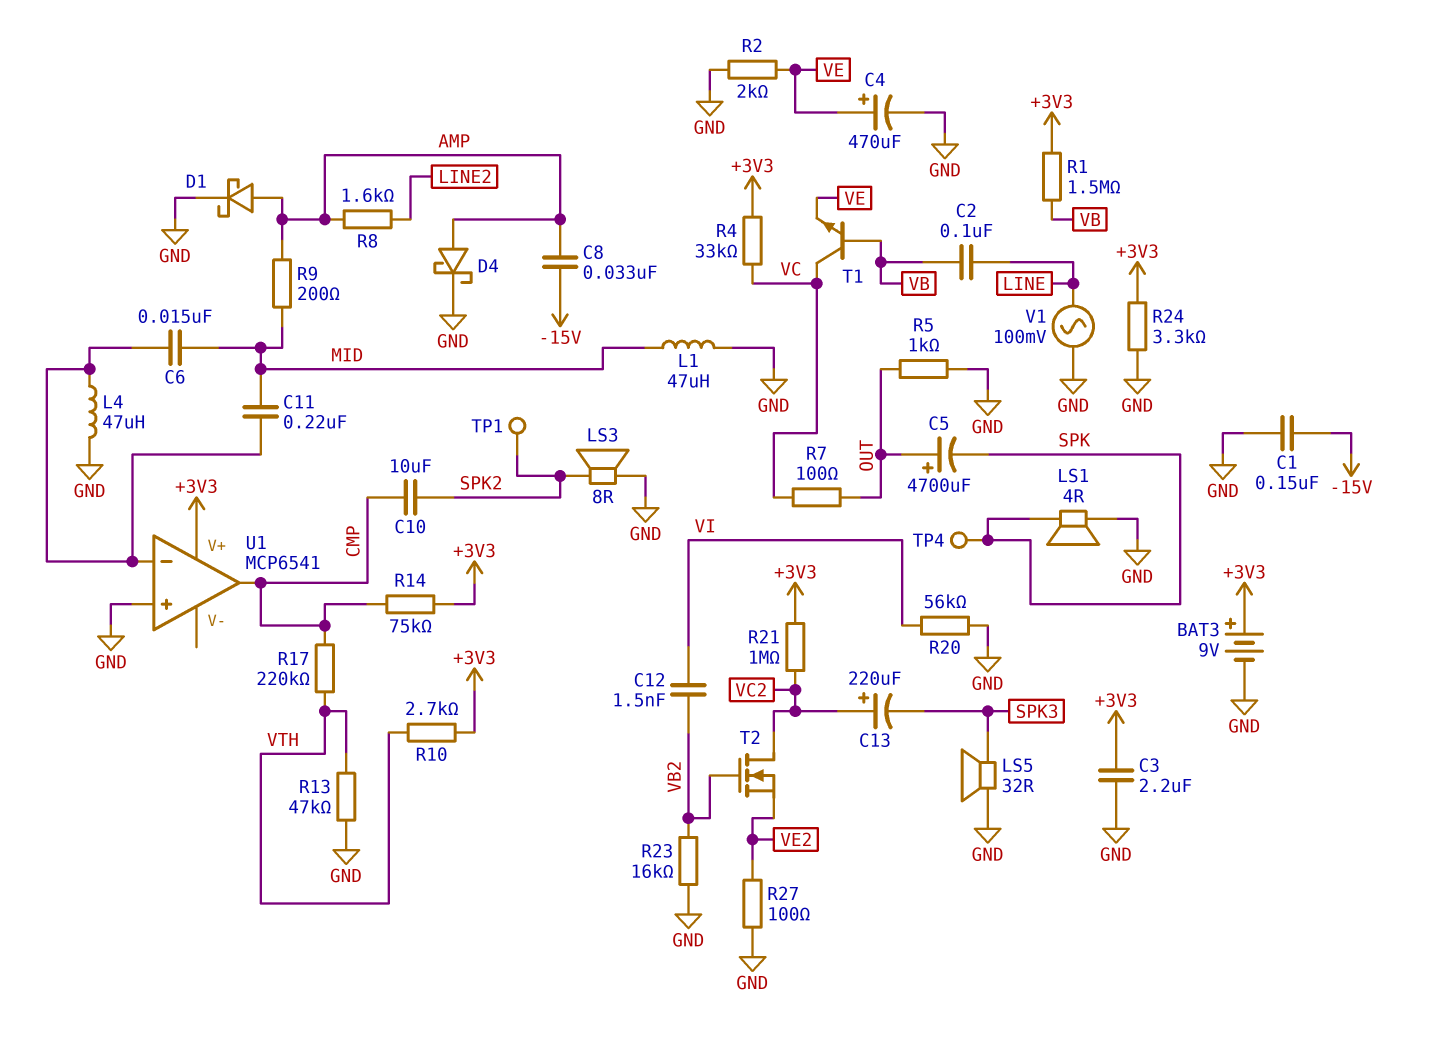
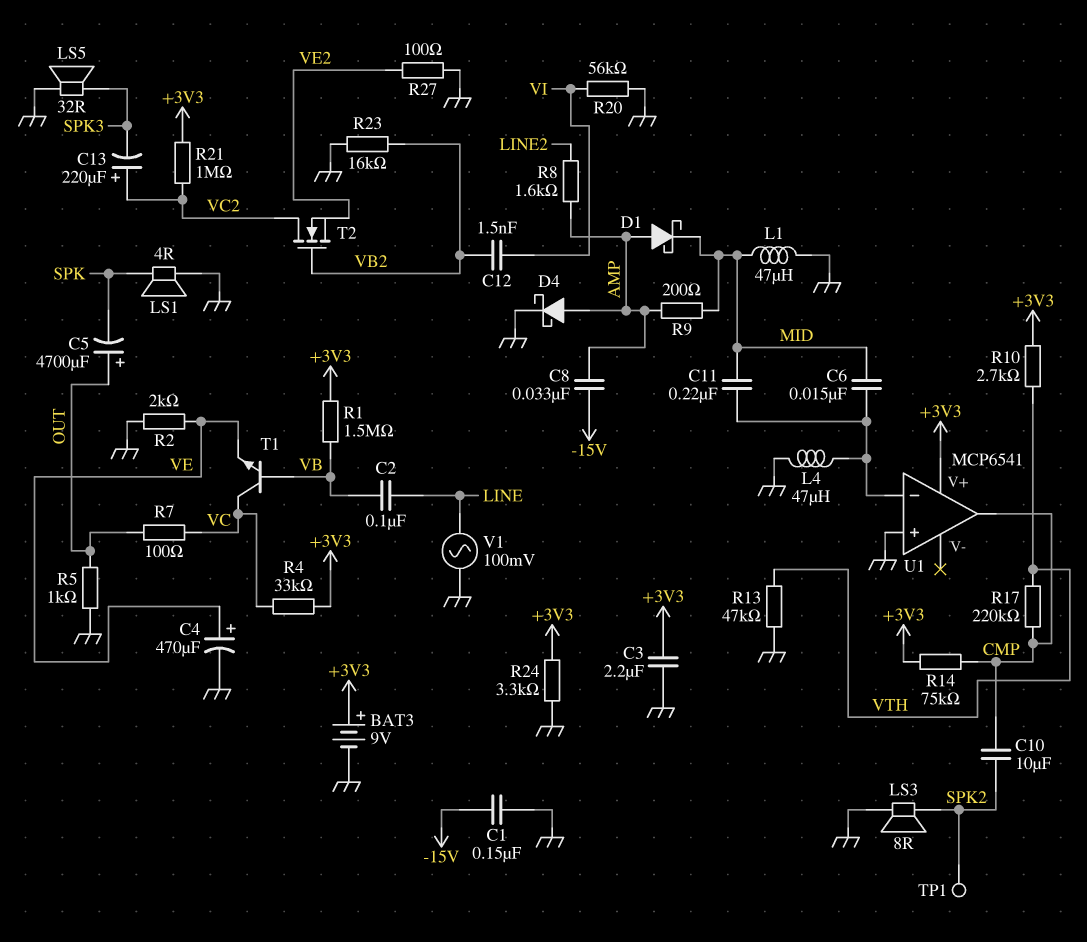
D1: schottky (A AMP, K GND) -> schottky (A AMP, K MID)
TP4: test point (SPK) -> none

